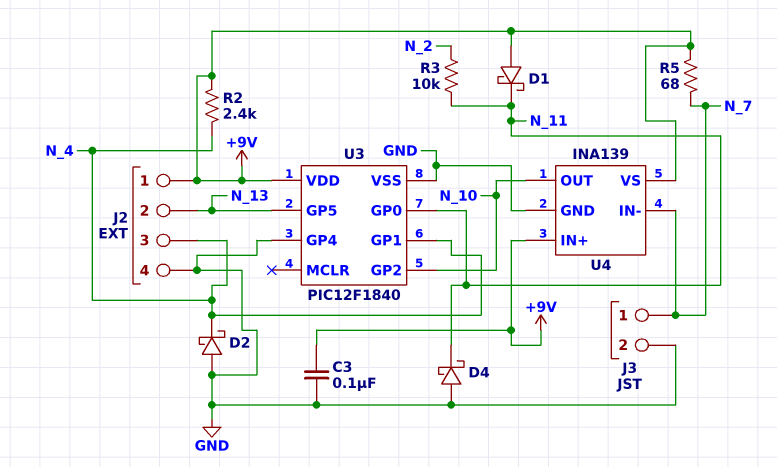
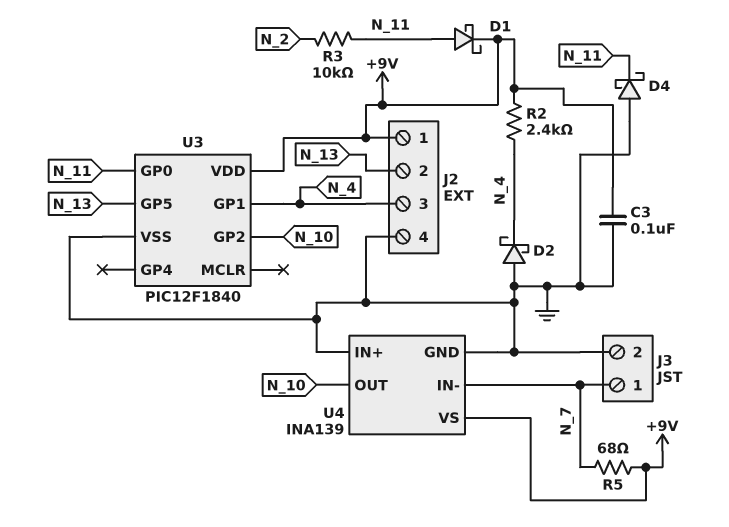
D1: schottky (A +9V, K N_11) -> schottky (A N_11, K +9V)
U3 pin GP4: GND -> none
U4 pin IN+: +9V -> GND

